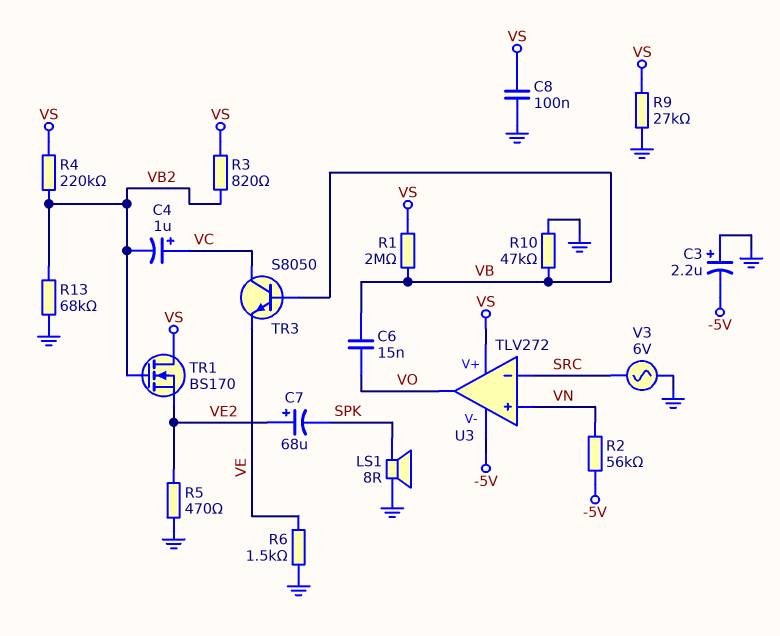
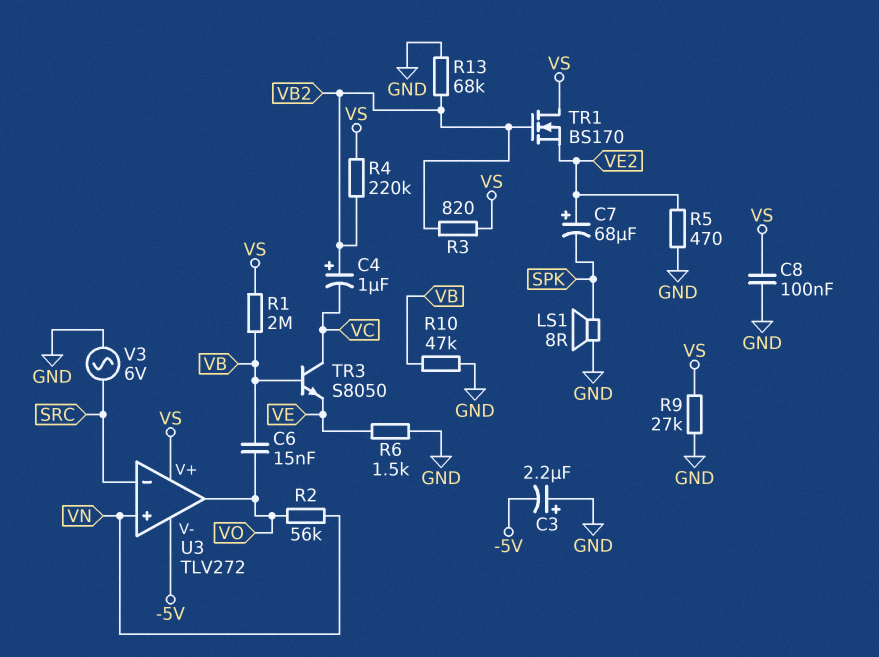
C4: 1uF (plus VC, minus VB2) -> 1uF (plus VB2, minus VC)
R2: 56k (-5V, VN) -> 56k (VN, VO)

